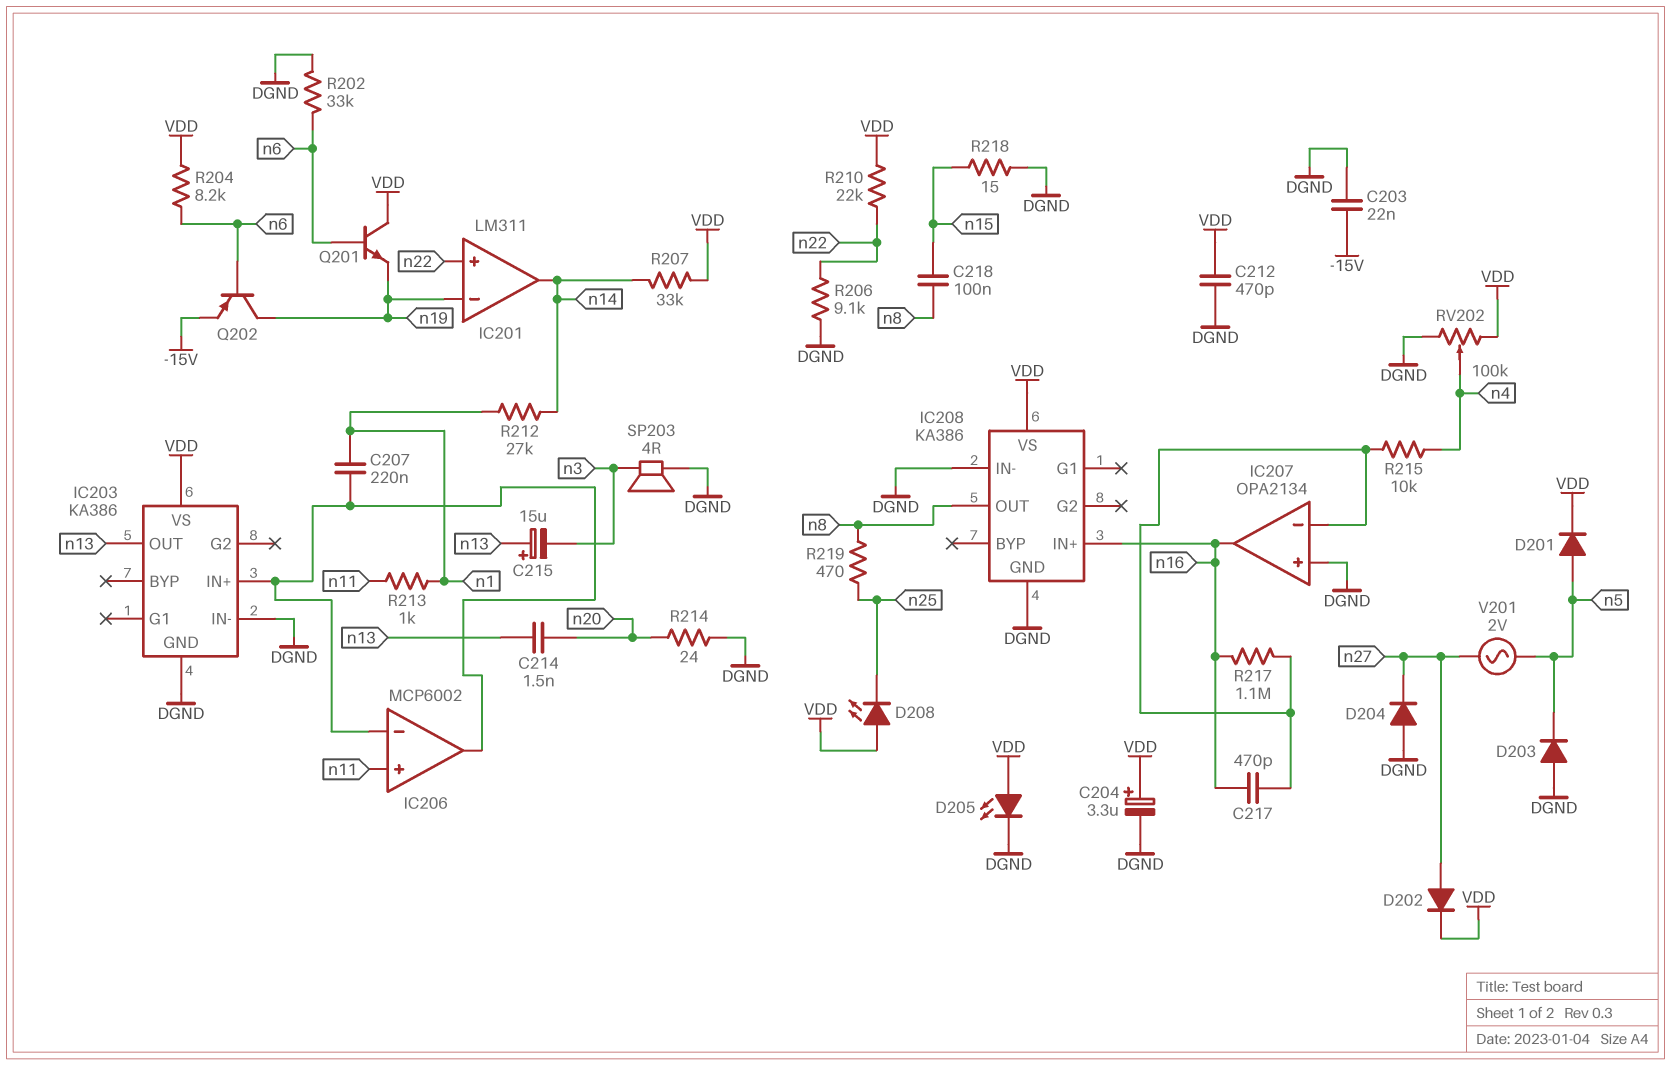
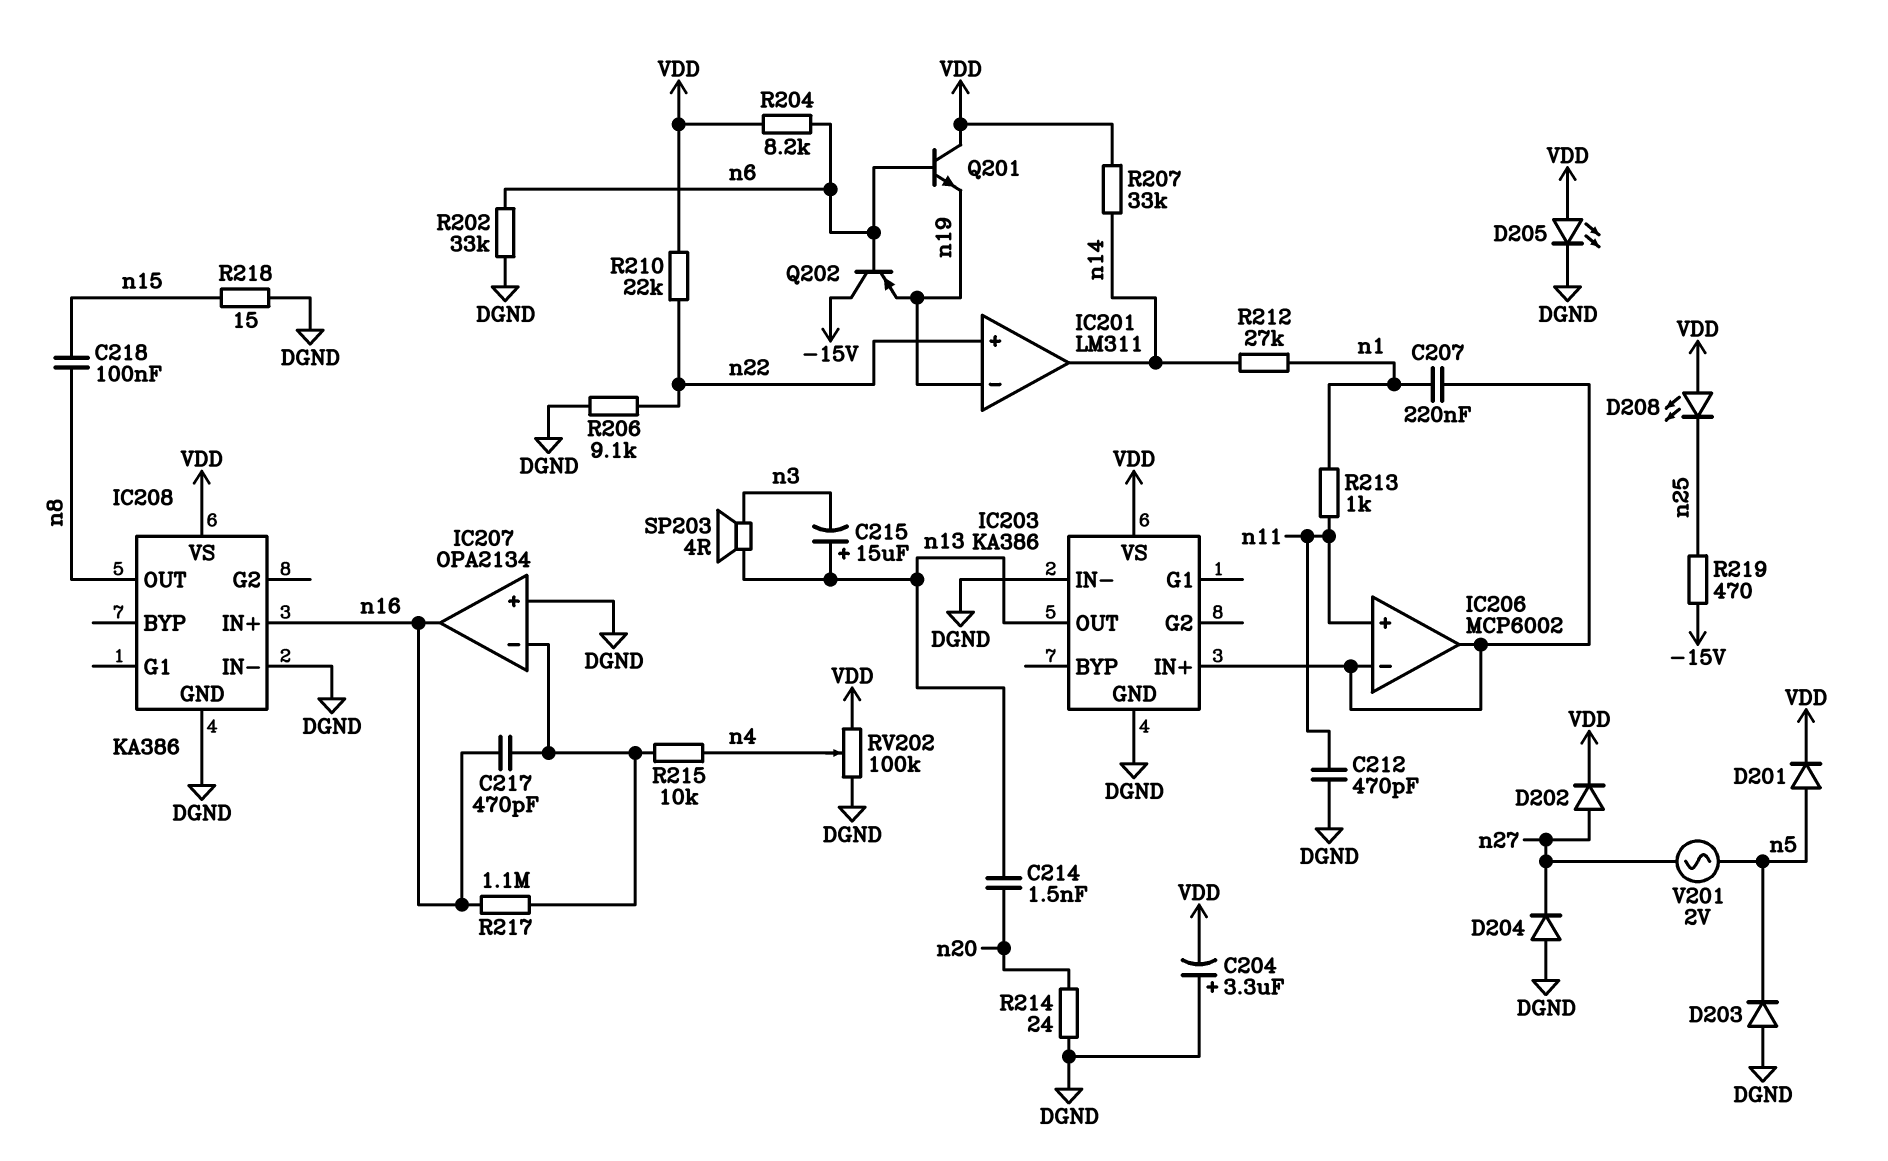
C203: 22nF (-15V, DGND) -> none
C204: 3.3uF (plus VDD, minus DGND) -> 3.3uF (plus DGND, minus VDD)
C212: 470pF (DGND, VDD) -> 470pF (DGND, n11)
Q202: PNP (B n6, C n19, E -15V) -> PNP (B n6, C -15V, E n19)
R219: 470 (n8, n25) -> 470 (-15V, n25)
SP203: speaker 4R (DGND, n3) -> speaker 4R (n3, n13)

